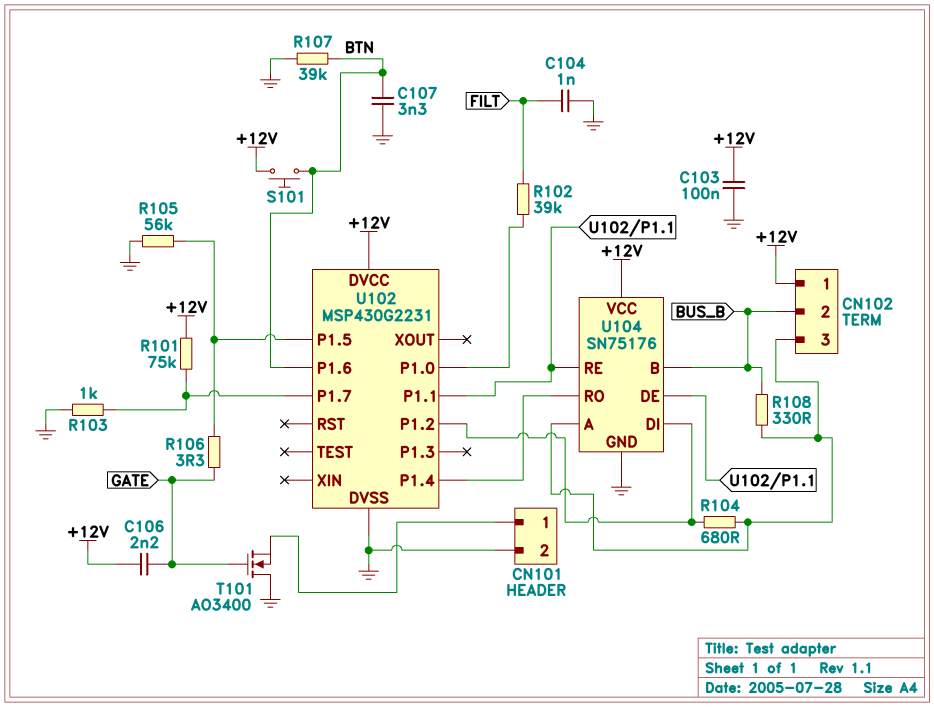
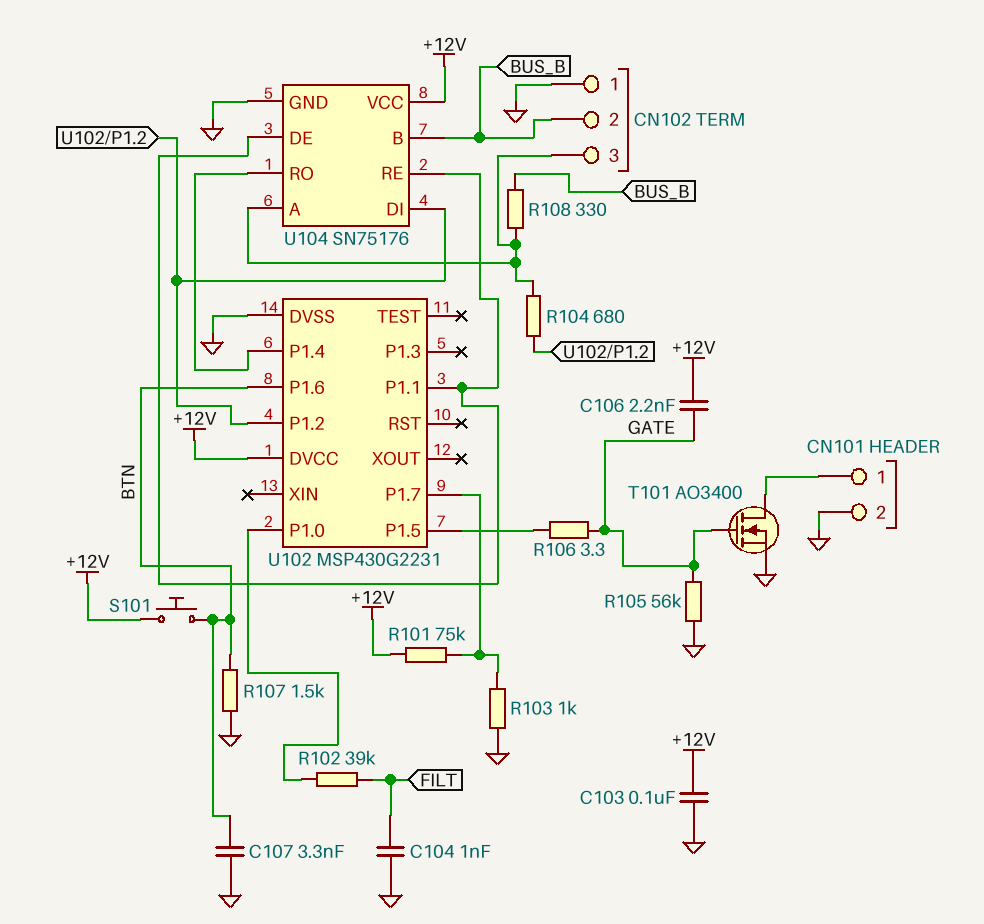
CN102 pin 1: +12V -> GND
R105: 56k (GND, U102/P1.5) -> 56k (GATE, GND)
R107: 39k (BTN, GND) -> 1.5k (BTN, GND)
T101: NMOS AO3400 (G GATE, D GND, S CN101/1) -> NMOS AO3400 (G GATE, D CN101/1, S GND)

